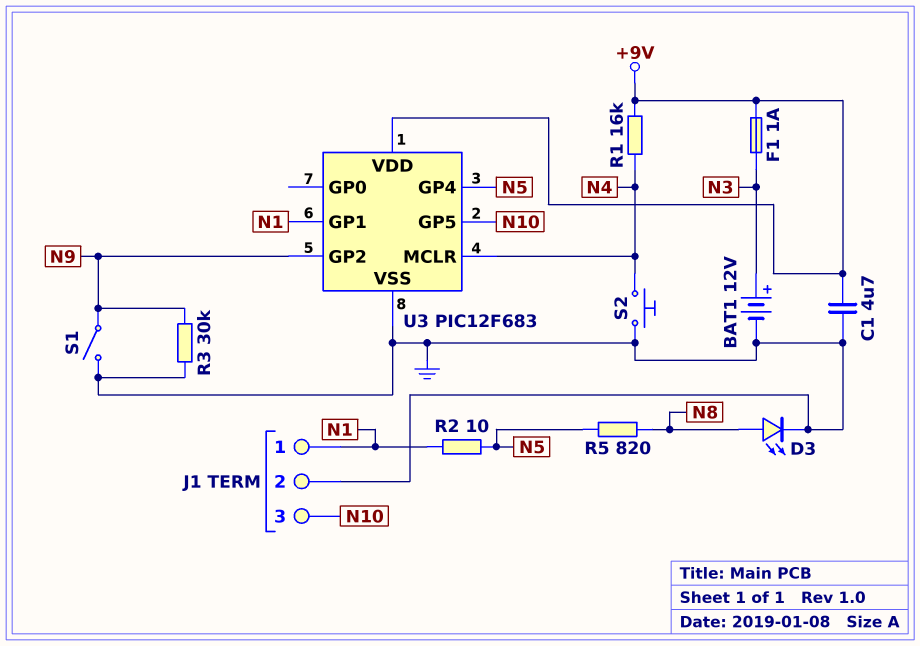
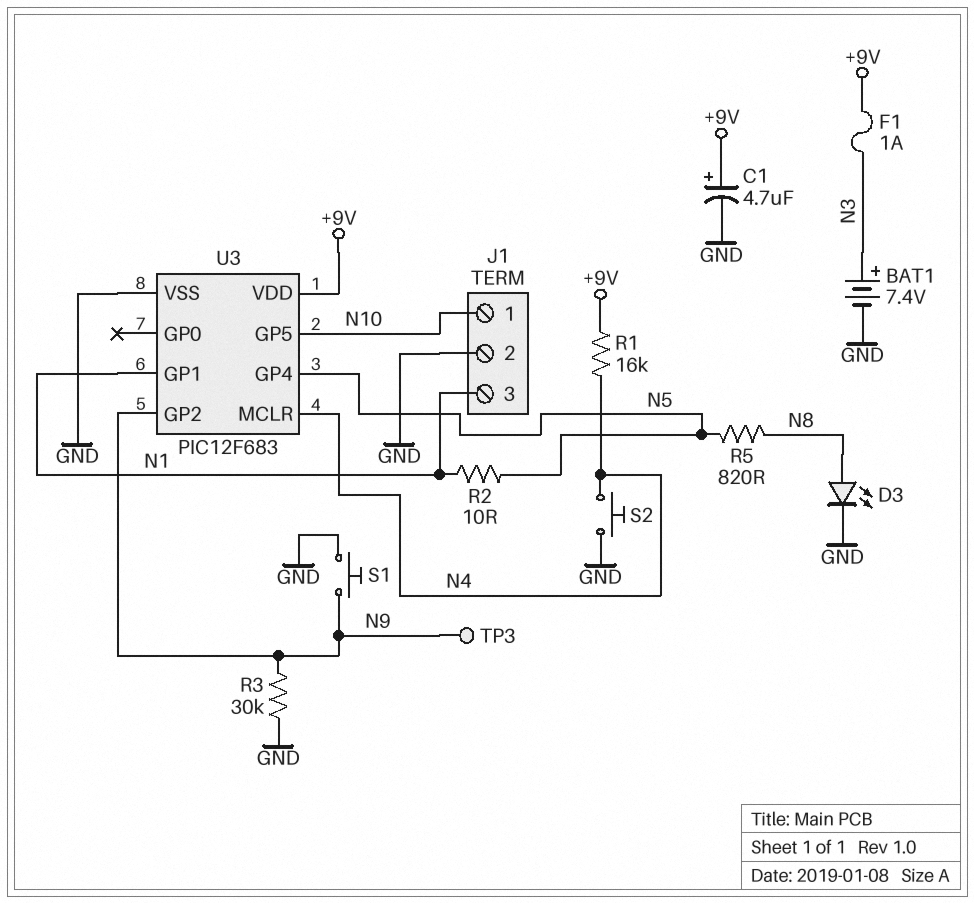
BAT1: 12V (plus N3, minus GND) -> 7.4V (plus N3, minus GND)
C1: 4.7uF (+9V, GND) -> 4.7uF (plus +9V, minus GND)
J1 pin 1: N1 -> N10
J1 pin 3: N10 -> N1
S1: switch (GND, N9) -> button (GND, N9)
TP3: none -> test point (N9)

